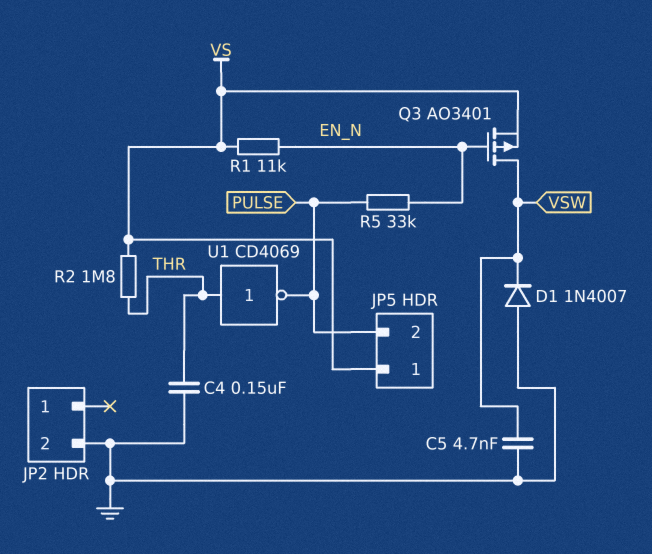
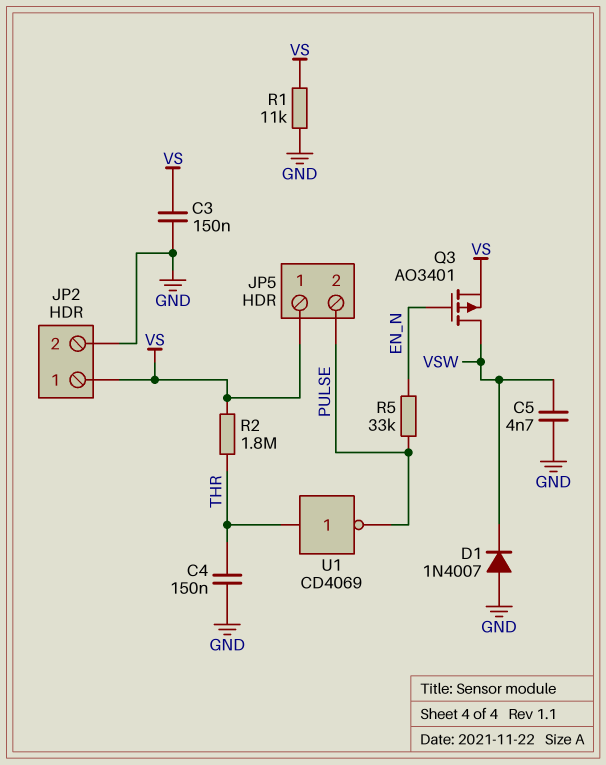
C3: none -> 150nF (GND, VS)
JP2 pin 1: none -> VS
R1: 11k (EN_N, VS) -> 11k (GND, VS)

